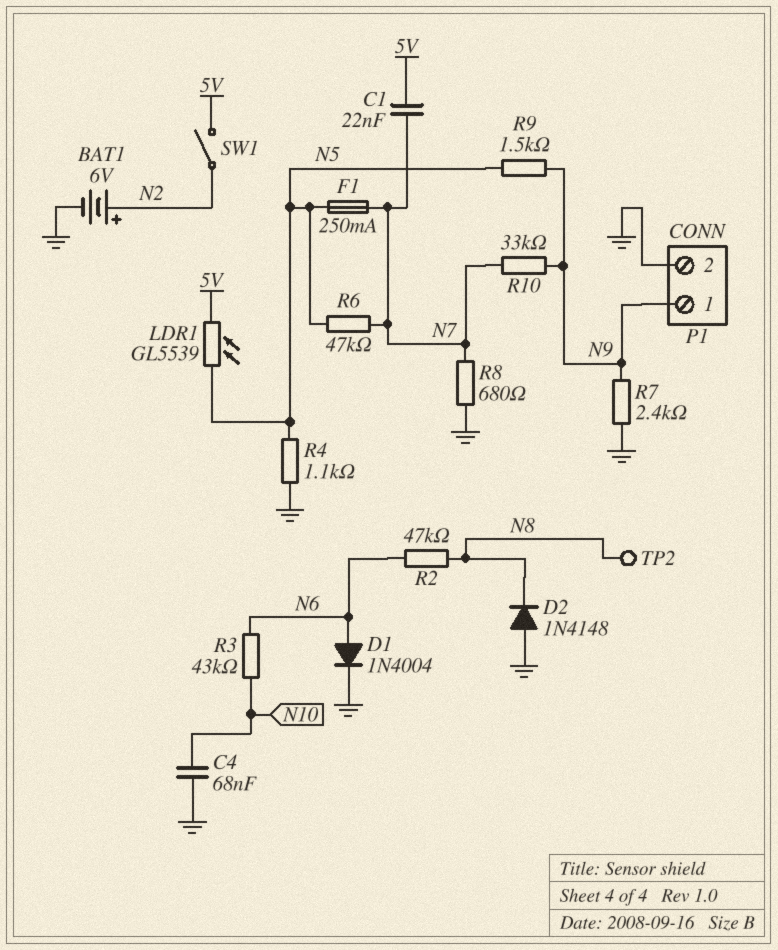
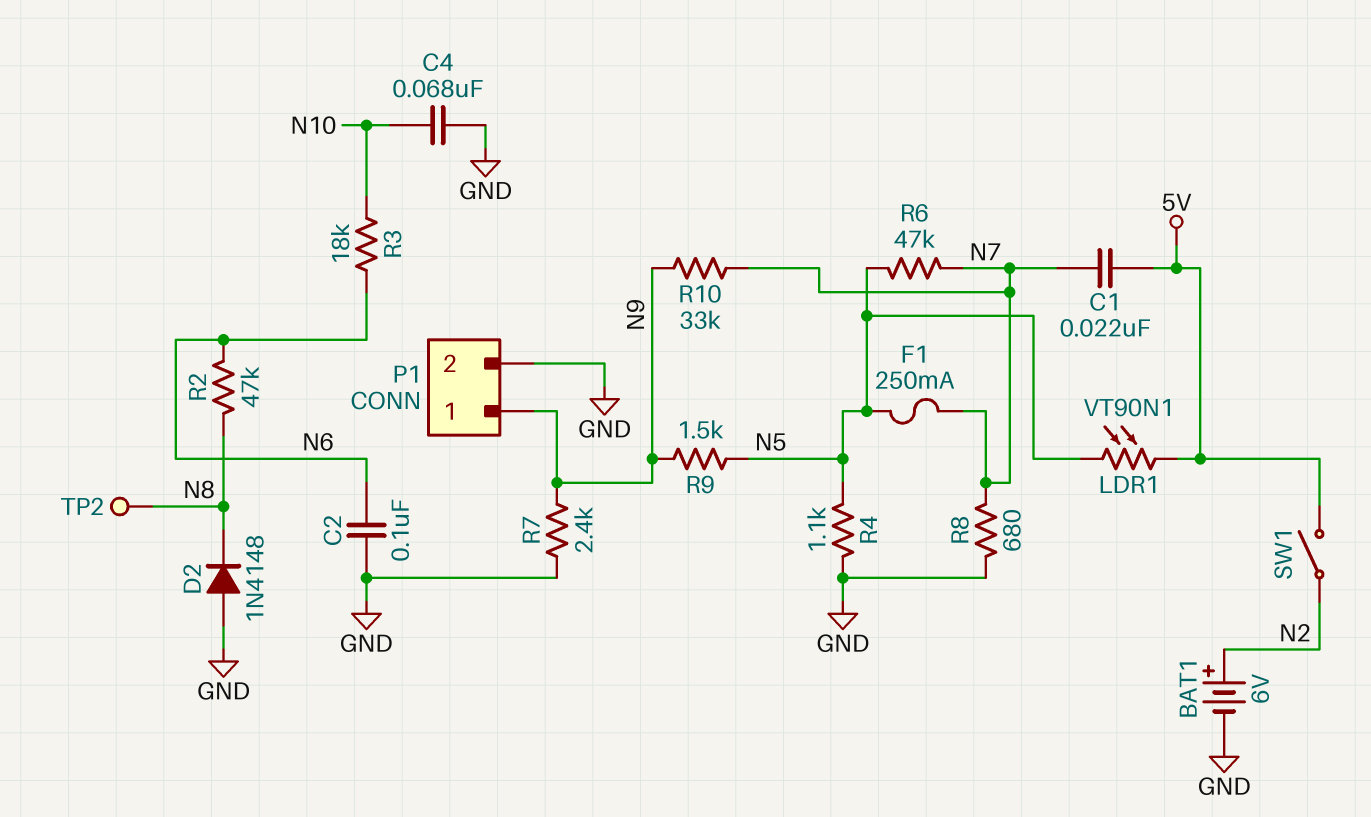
C2: none -> 100nF (GND, N6)
D1: diode 1N4004 (A N6, K GND) -> none
LDR1: GL5539 (5V, N5) -> VT90N1 (5V, N5)
R3: 43k (N6, N10) -> 18k (N6, N10)

